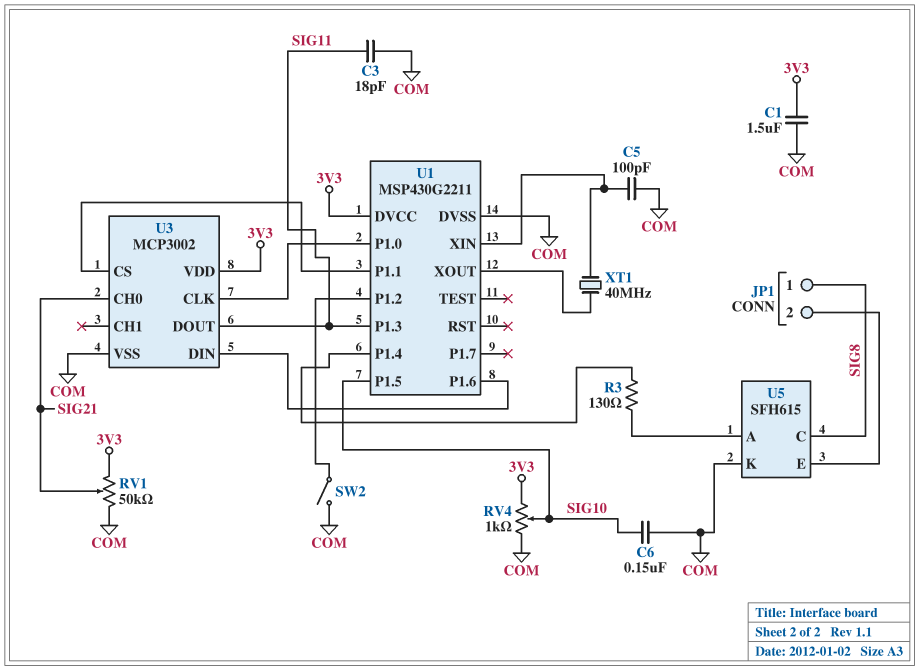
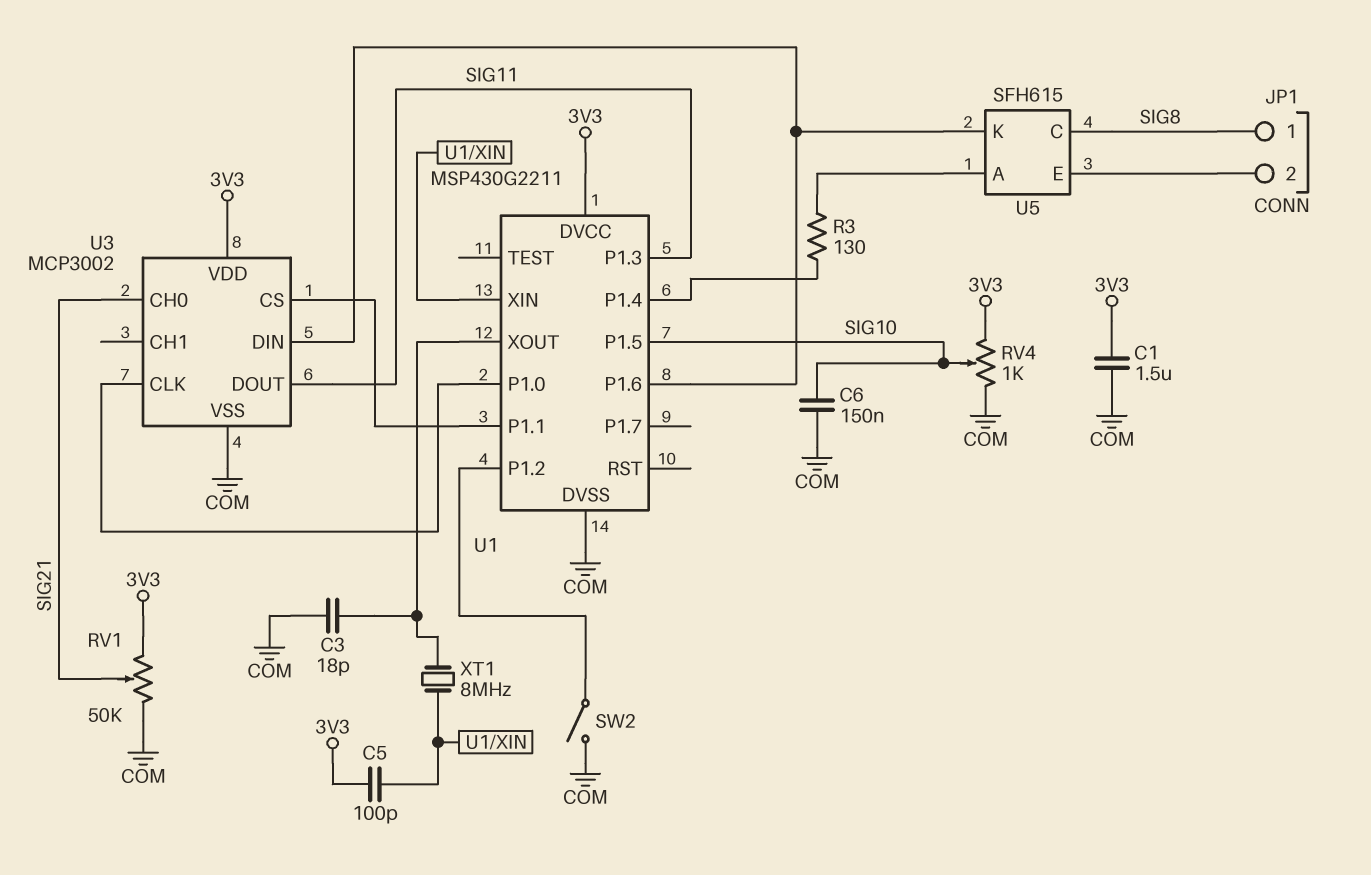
C3: 18pF (COM, SIG11) -> 18pF (COM, U1/XOUT)
C5: 100pF (COM, U1/XIN) -> 100pF (3V3, U1/XIN)
U5 pin K: COM -> U1/P1.6
XT1: 40MHz (U1/XIN, U1/XOUT) -> 8MHz (U1/XIN, U1/XOUT)

